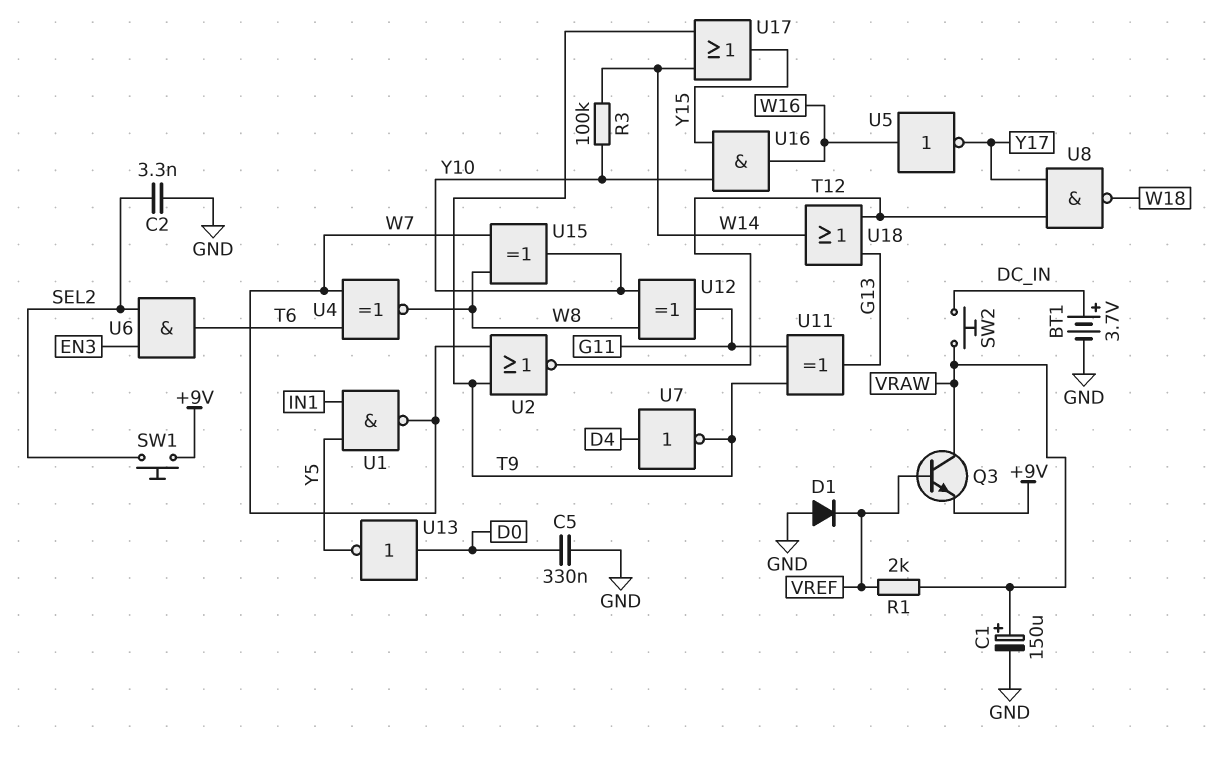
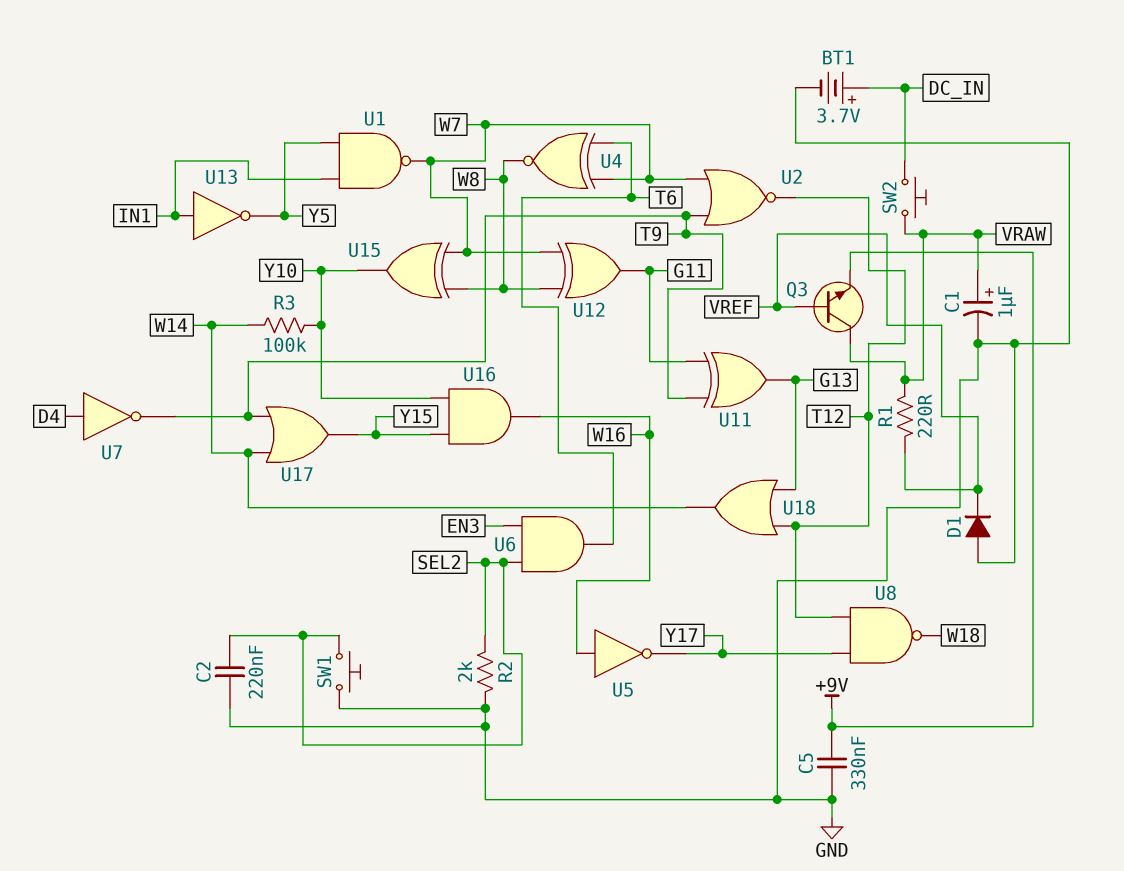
C1: 150uF (plus VRAW, minus GND) -> 1uF (plus VRAW, minus GND)
C2: 3.3nF (GND, SEL2) -> 220nF (GND, SEL2)
C5: 330nF (D0, GND) -> 330nF (+9V, GND)
R1: 2k (VRAW, VREF) -> 220 (VRAW, VREF)
R2: none -> 2k (GND, SEL2)
SW1: button (+9V, SEL2) -> button (GND, SEL2)
U12: XOR (in W8, in Y10, out G11) -> XOR (in W7, in W8, out G11)
U13: NOT (in D0, out Y5) -> NOT (in IN1, out Y5)

